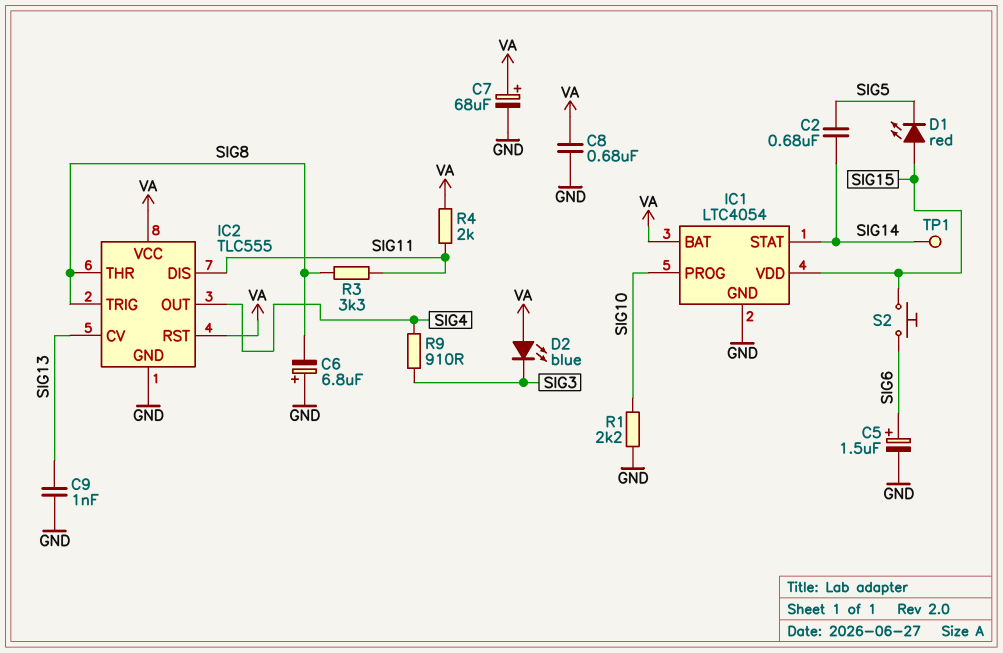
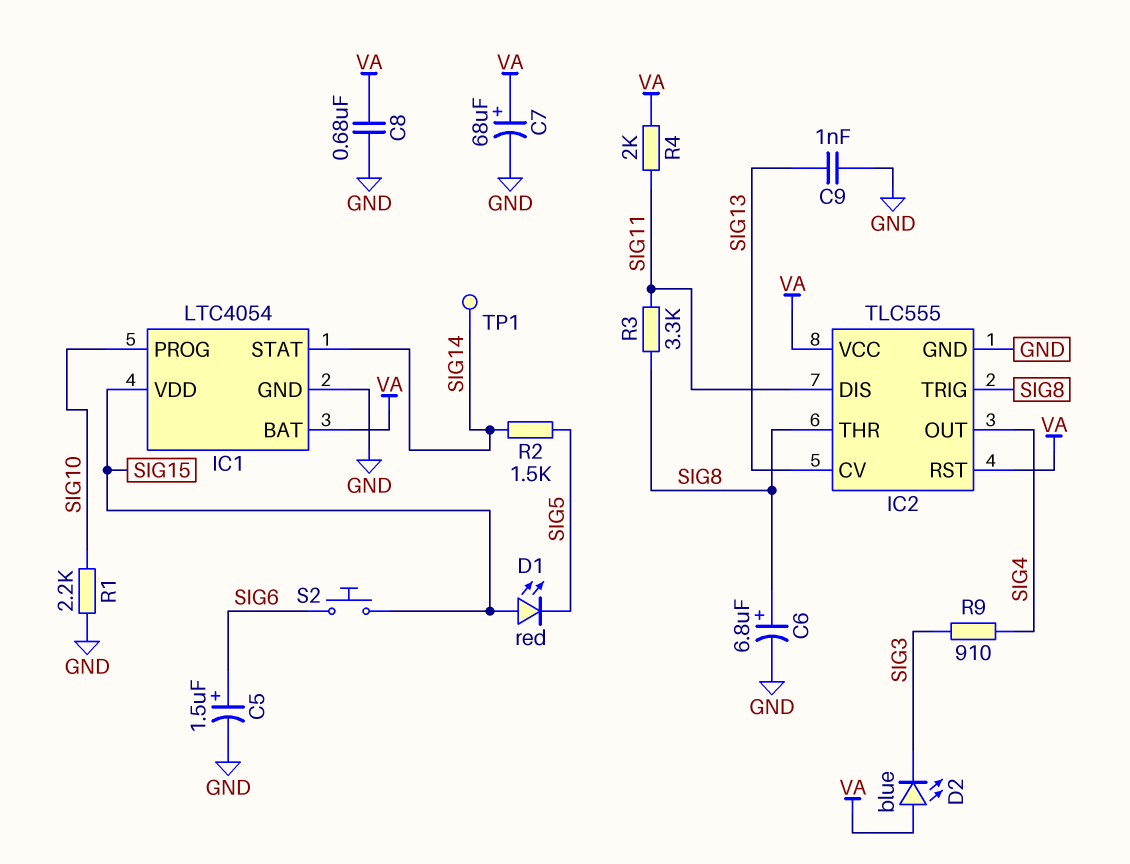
C2: 680nF (SIG5, SIG14) -> none
C6: 6.8uF (plus GND, minus SIG8) -> 6.8uF (plus SIG8, minus GND)
R2: none -> 1.5k (SIG5, SIG14)

